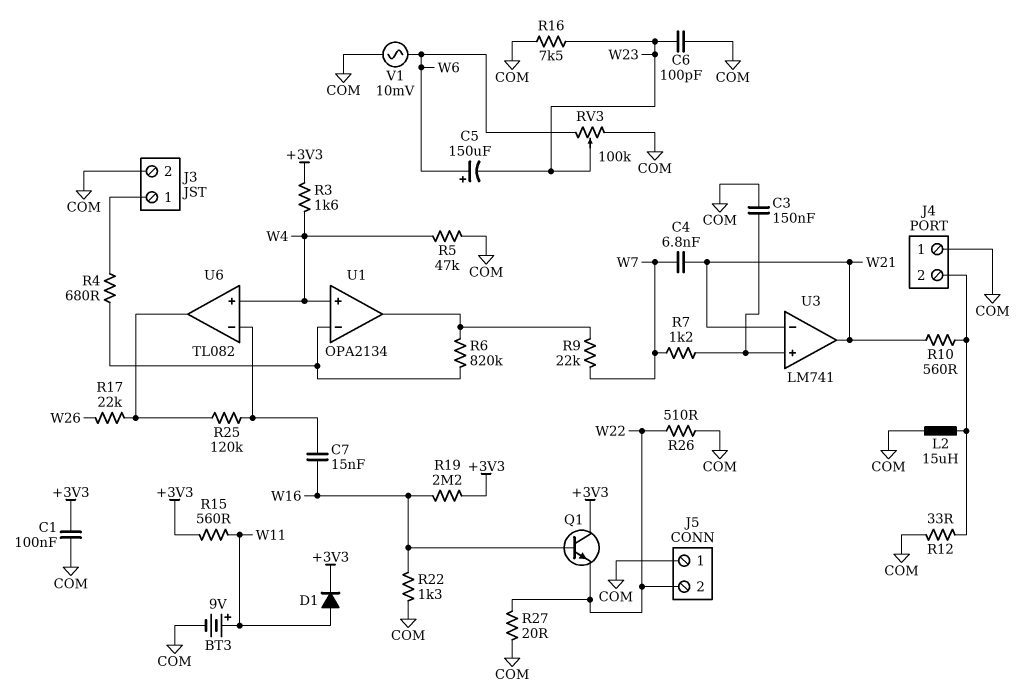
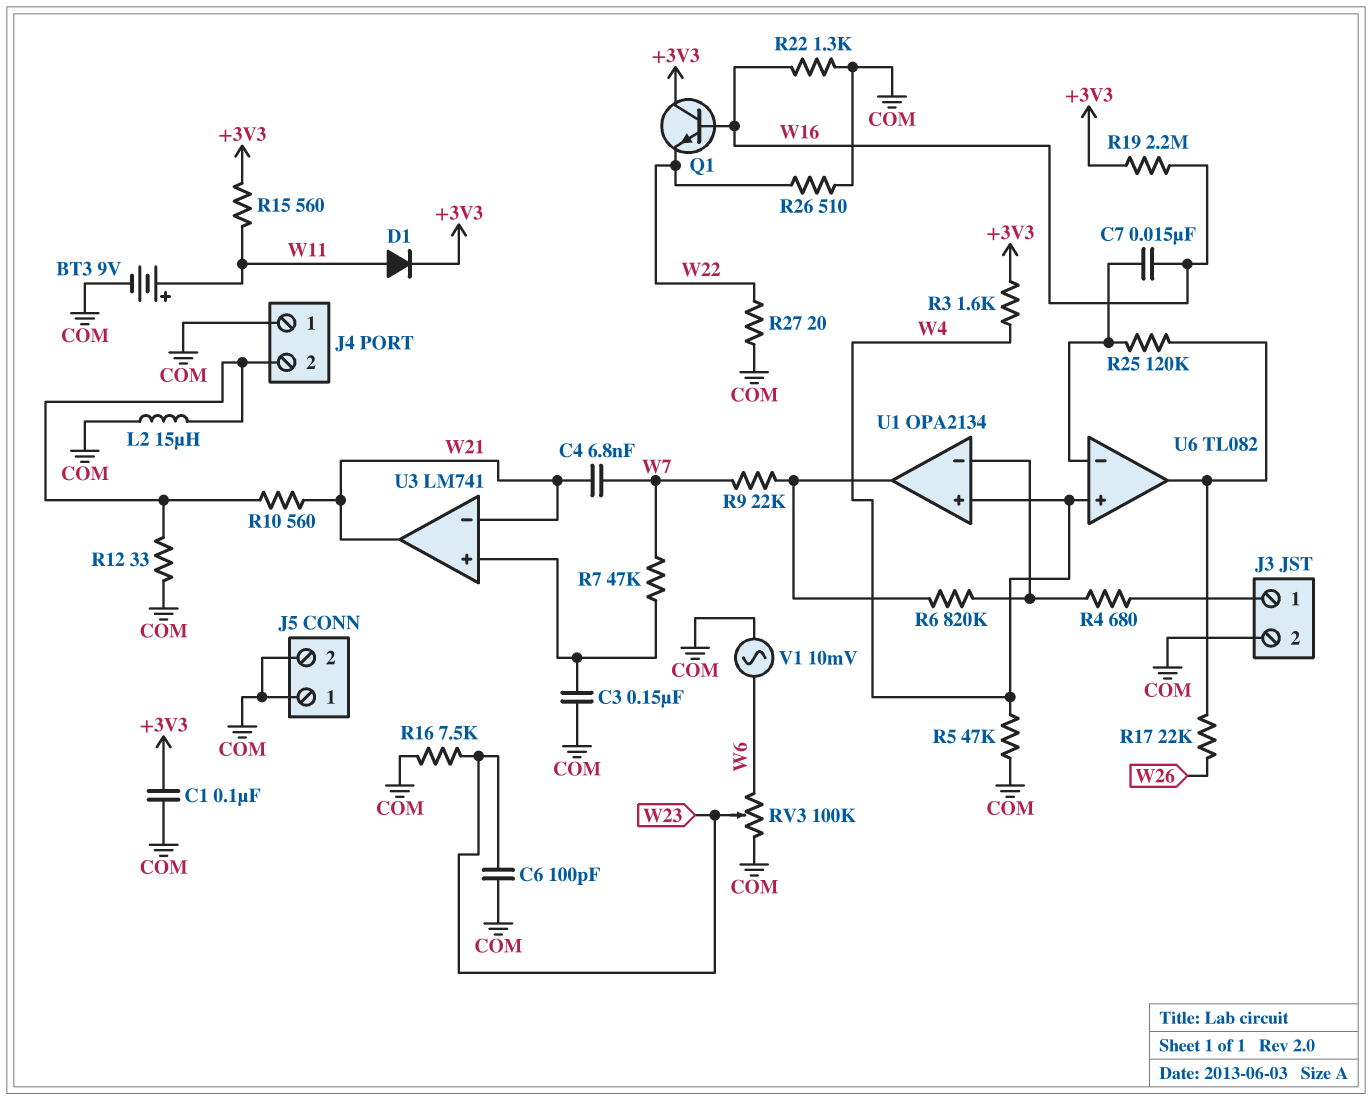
C5: 150uF (plus W6, minus W23) -> none
J5 pin 2: W22 -> COM
R7: 1.2k (U3/in+, W7) -> 47k (U3/in+, W7)

